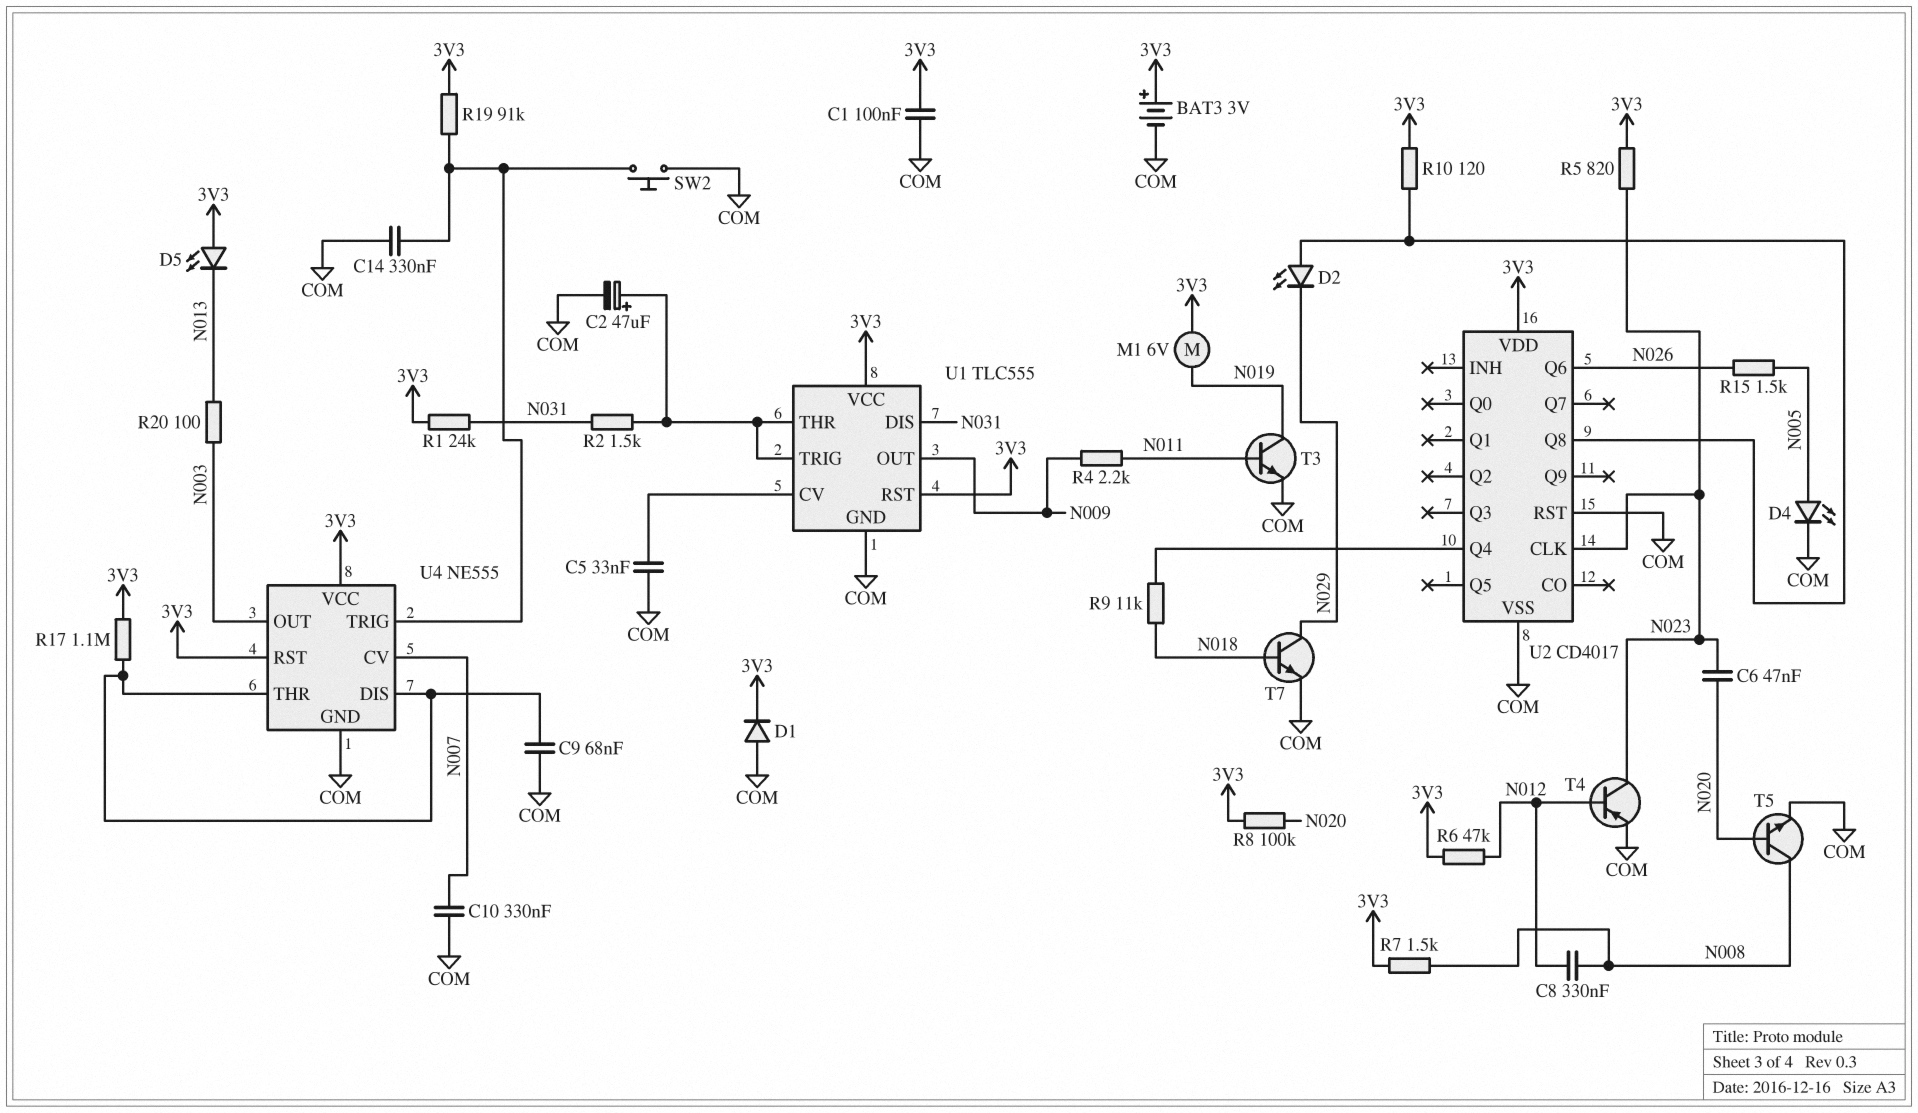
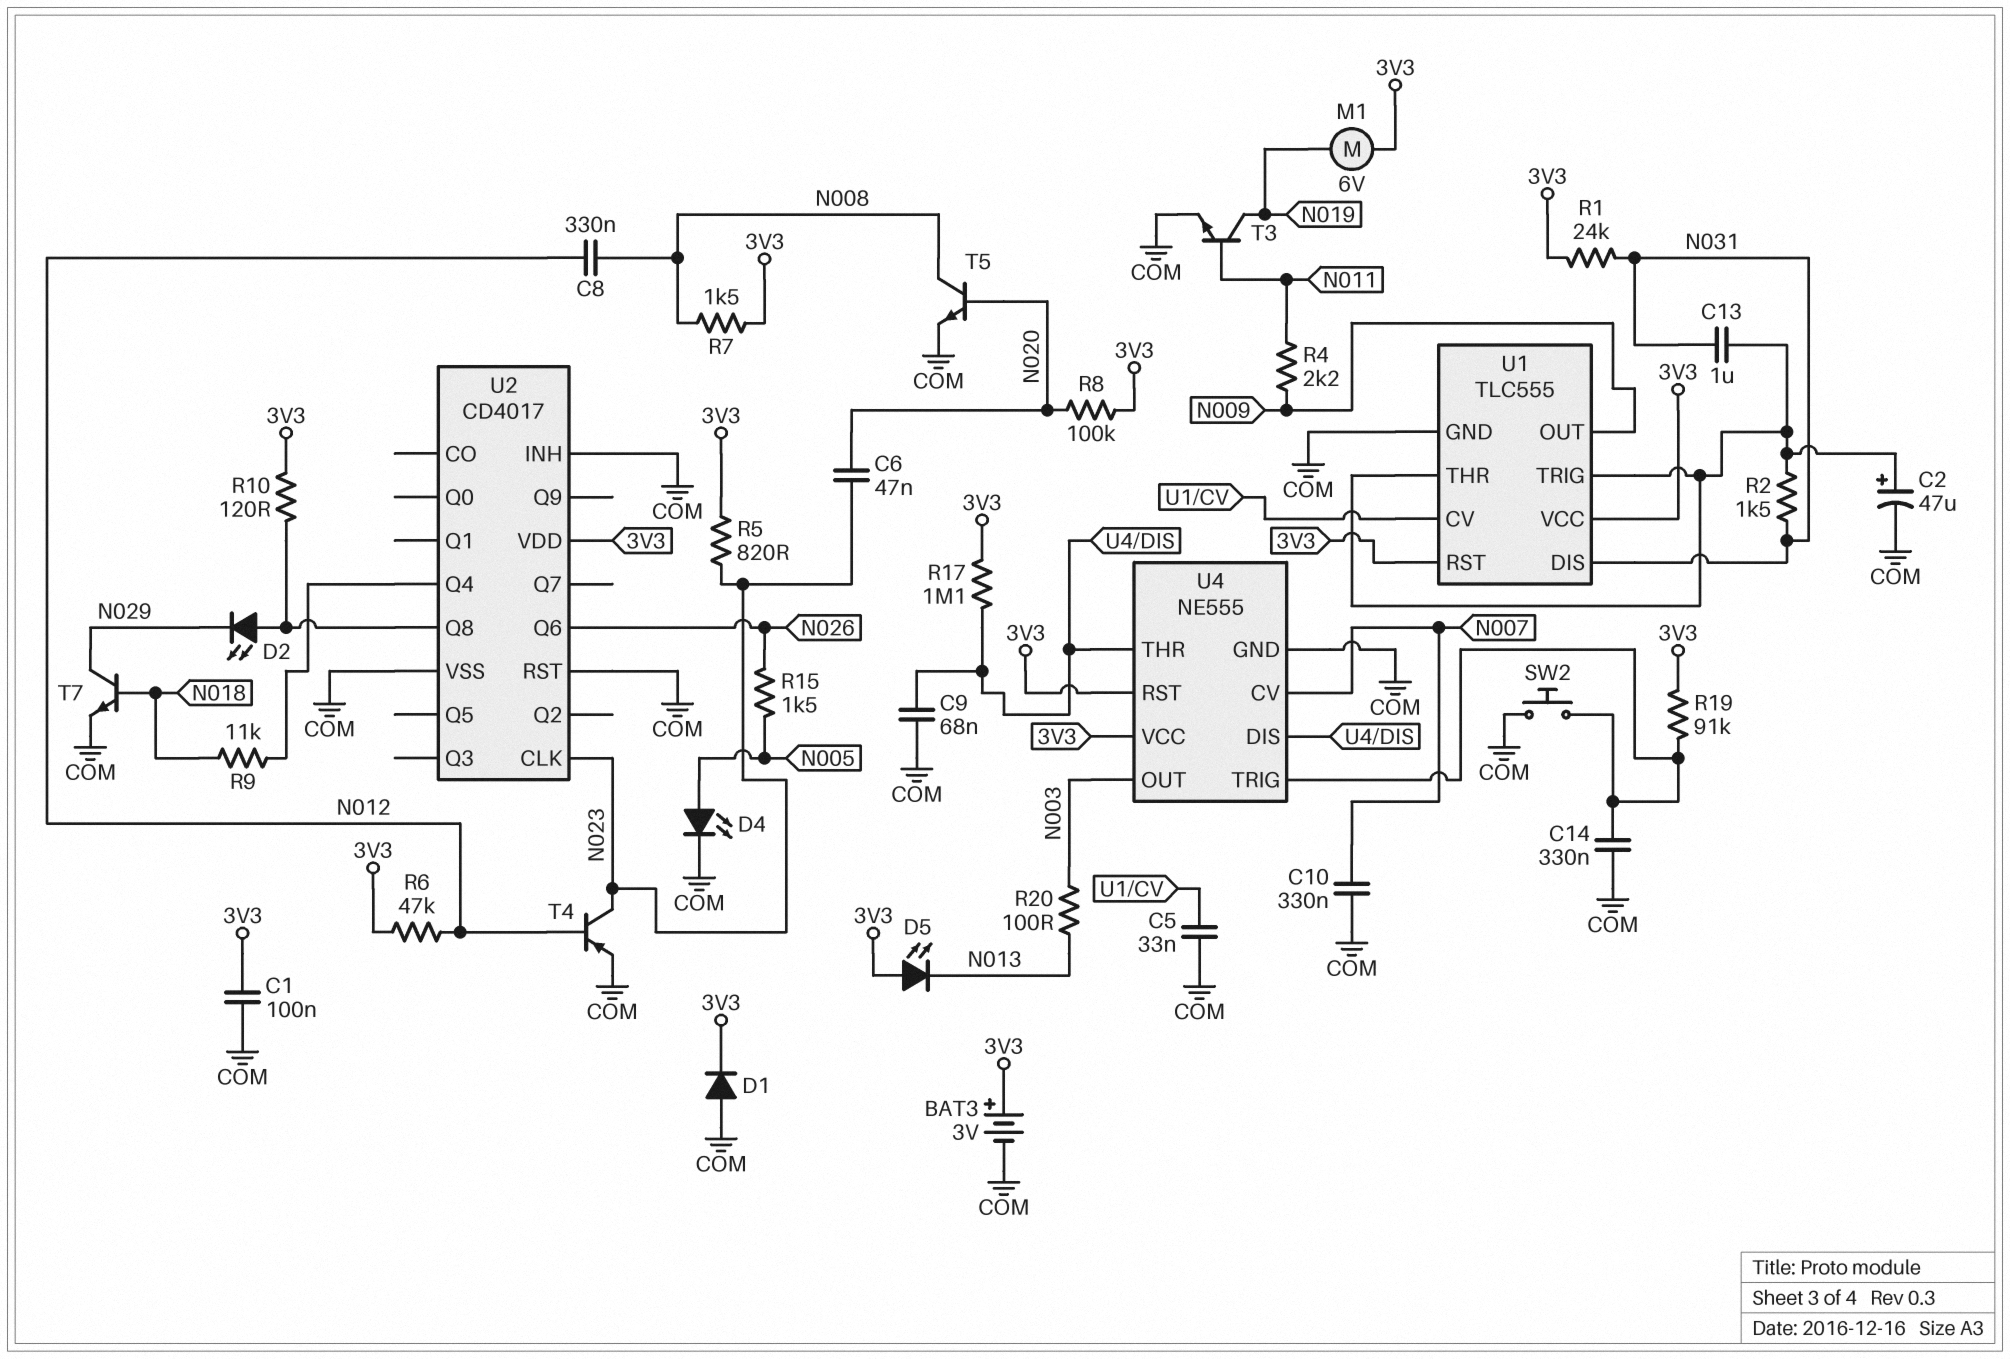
C13: none -> 1uF (N031, U1/THR)
U2 pin INH: none -> COM

